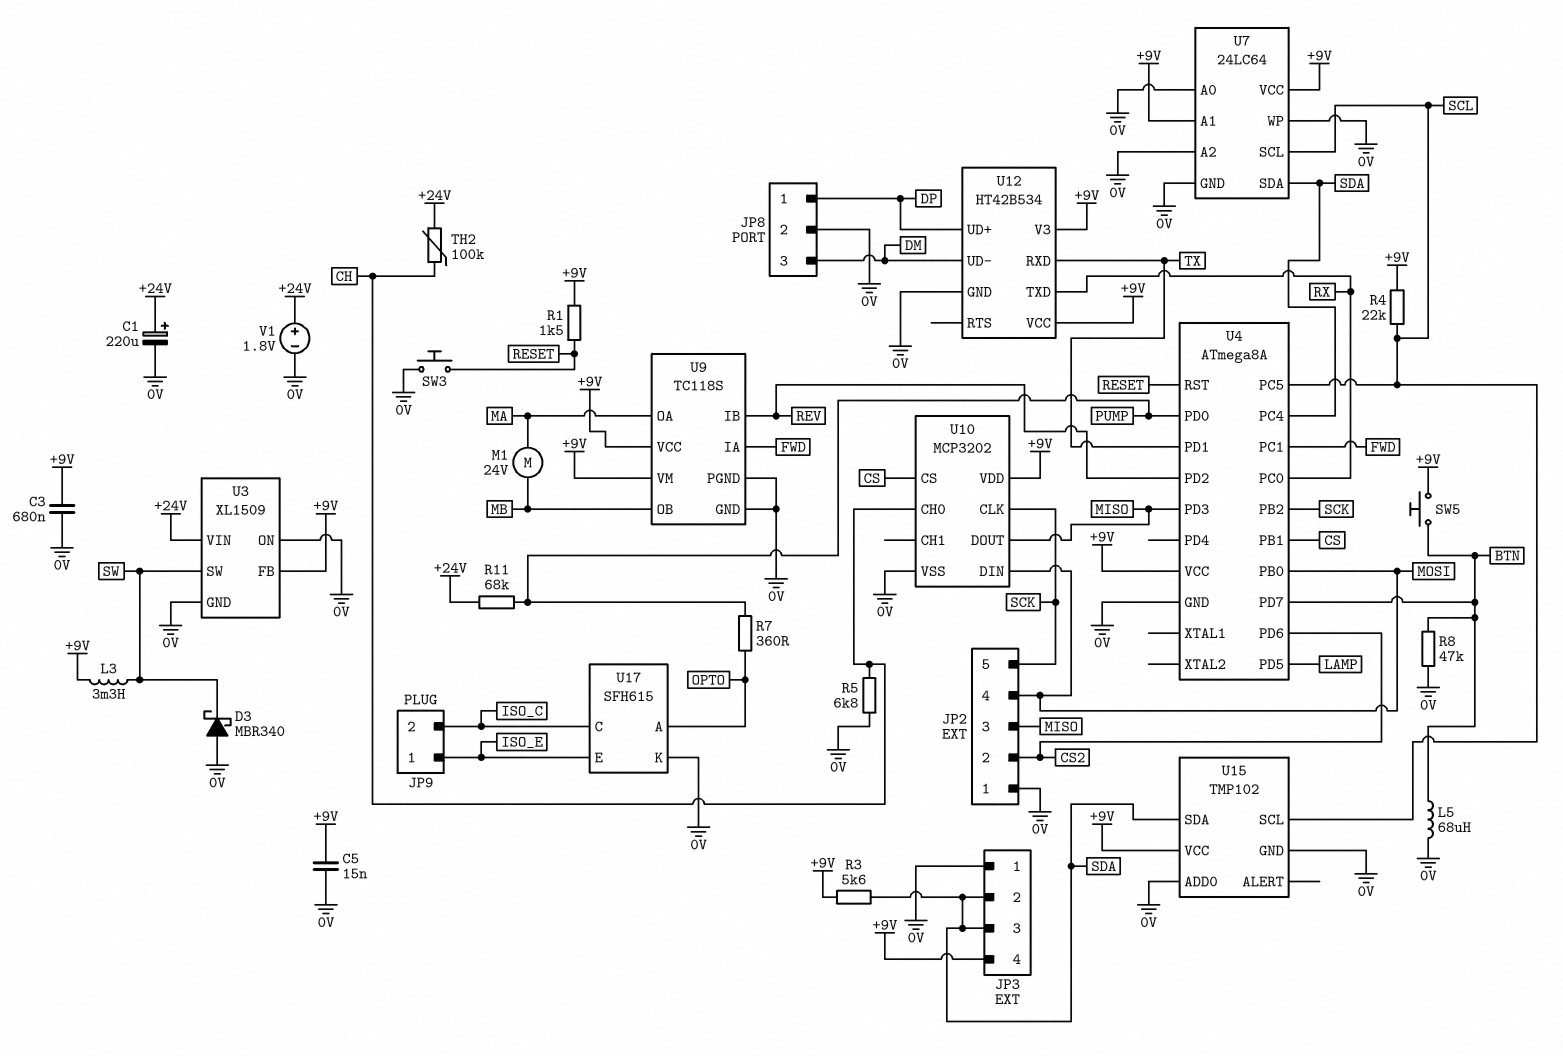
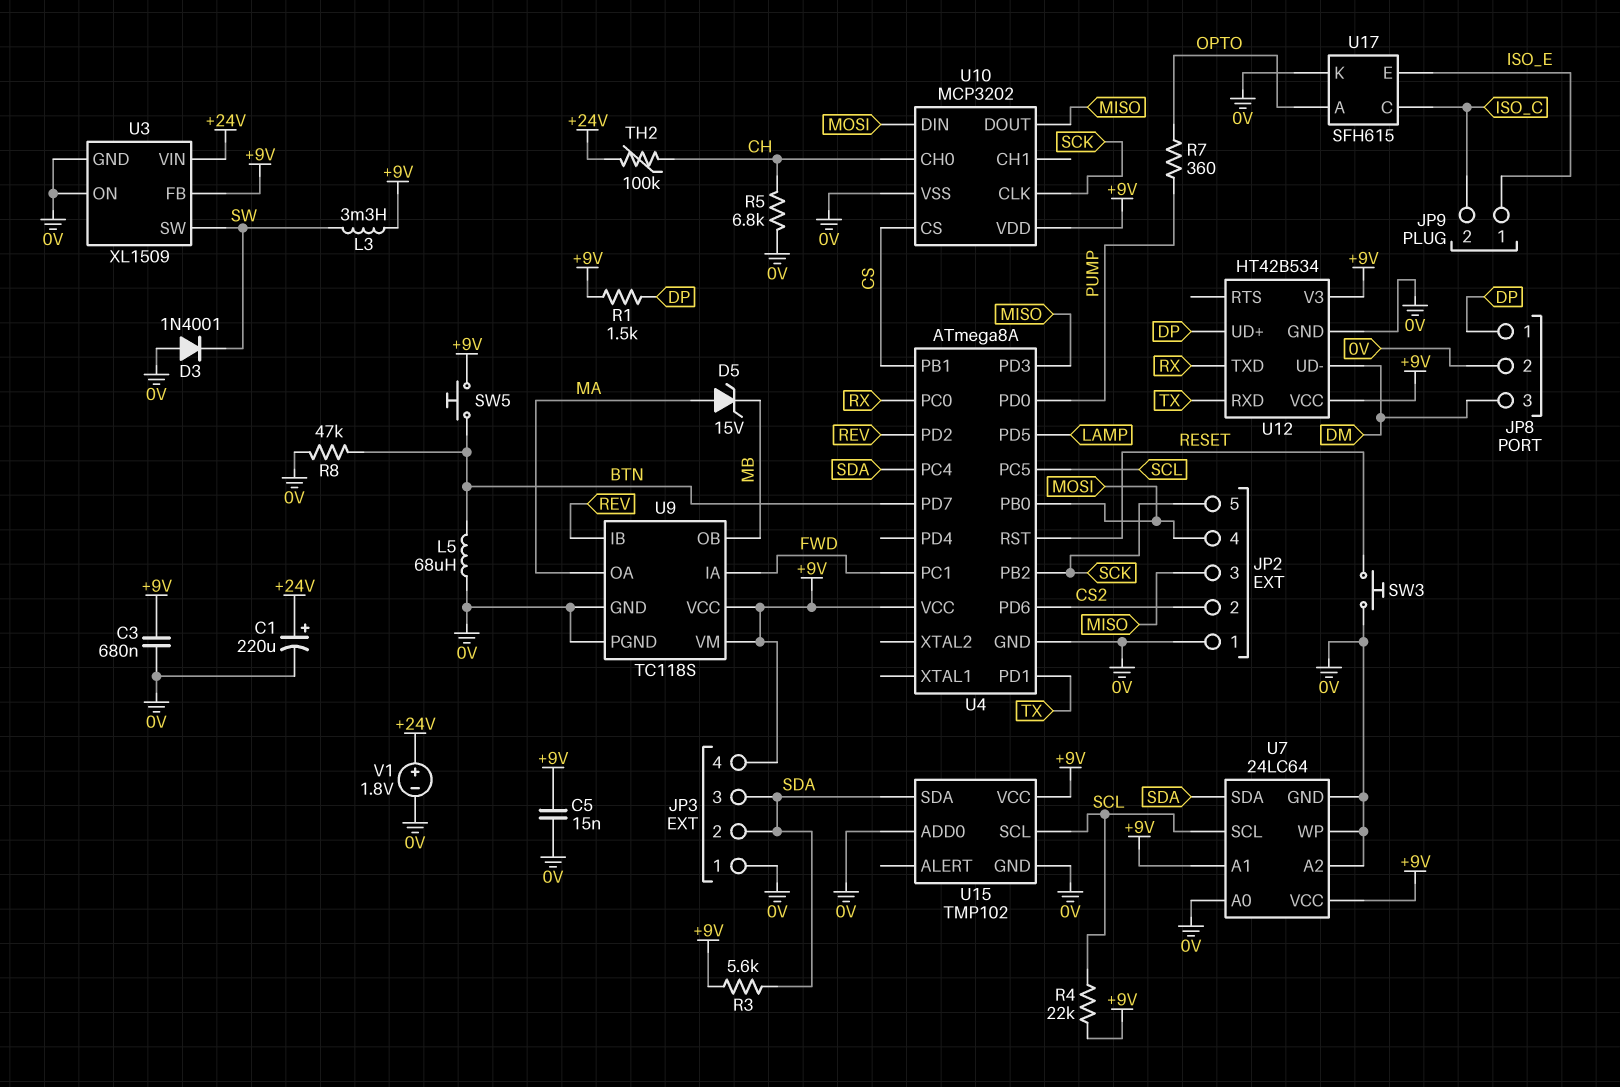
D3: schottky MBR340 (A 0V, K SW) -> diode 1N4001 (A 0V, K SW)
D5: none -> zener 15V (A MA, K MB)
M1: motor 24V (MA, MB) -> none
R1: 1.5k (+9V, RESET) -> 1.5k (+9V, DP)
R11: 68k (+24V, PUMP) -> none

